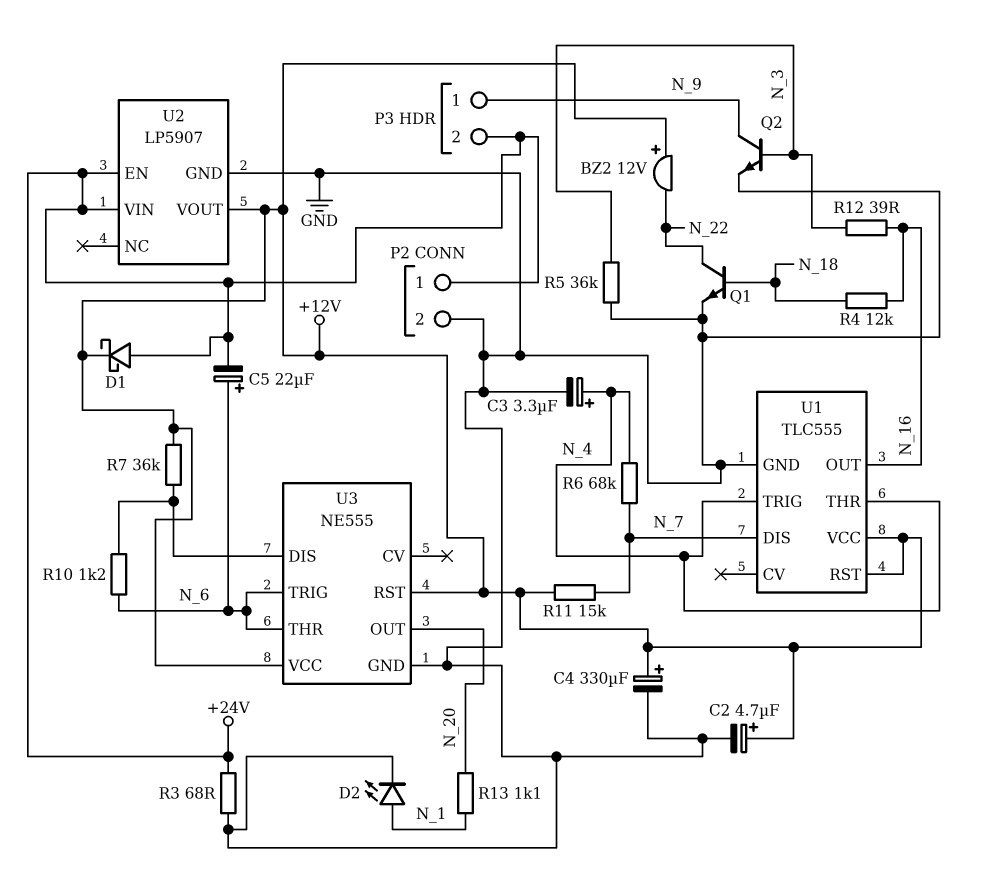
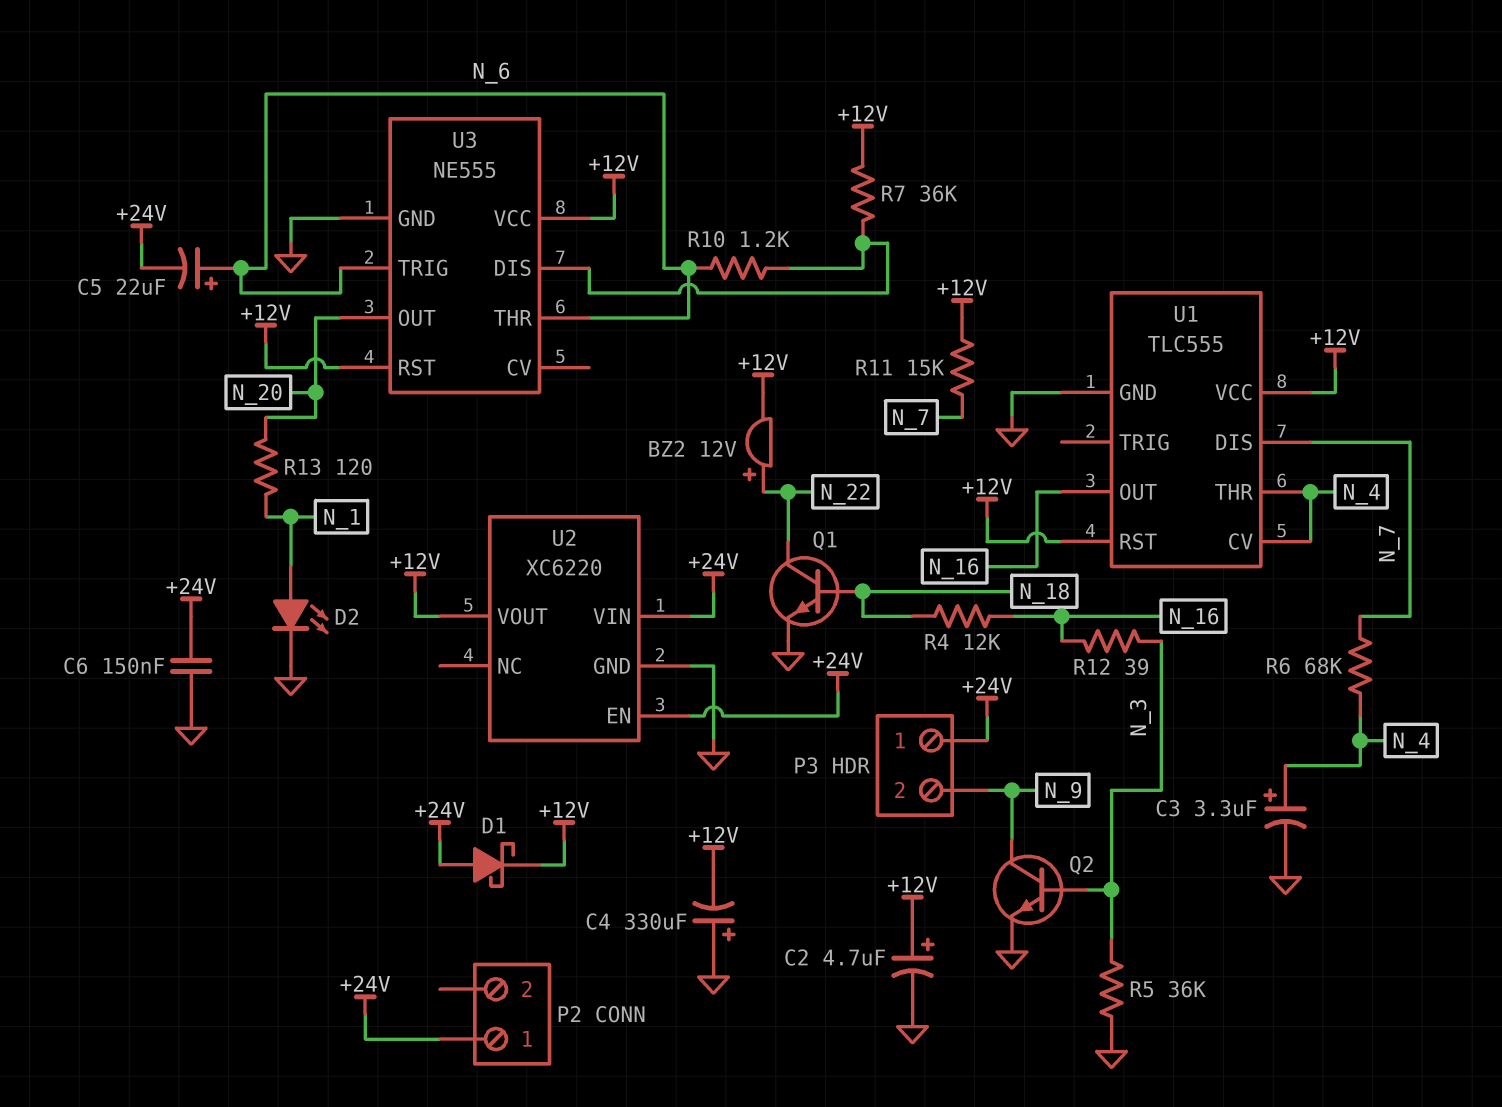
BZ2: buzzer 12V (plus +12V, minus N_22) -> buzzer 12V (plus N_22, minus +12V)
C4: 330uF (plus +12V, minus GND) -> 330uF (plus GND, minus +12V)
C6: none -> 150nF (+24V, GND)
P2 pin 2: GND -> none
P3 pin 1: N_9 -> +24V
P3 pin 2: +24V -> N_9
R3: 68 (+24V, GND) -> none
R13: 1.1k (N_1, N_20) -> 120 (N_1, N_20)
U1 pin CV: none -> N_4
U1 pin TRIG: N_4 -> none
U2: LP5907 -> XC6220

